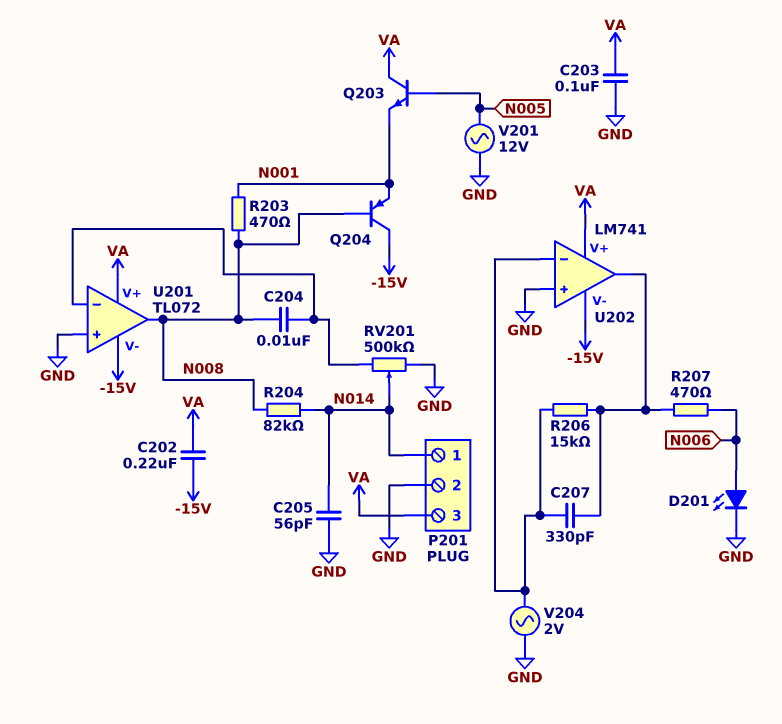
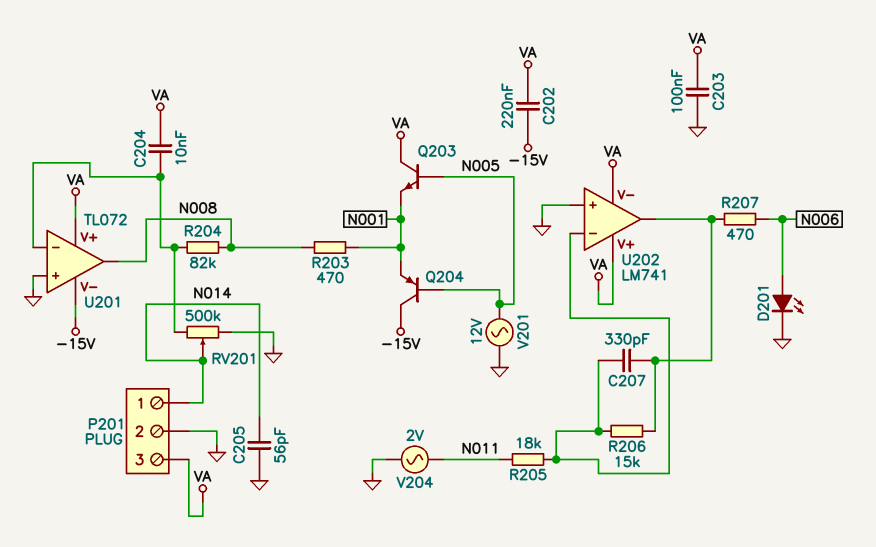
C204: 10nF (N008, U201/in-) -> 10nF (U201/in-, VA)
Q204: PNP (B N008, C -15V, E N001) -> PNP (B N005, C -15V, E N001)
R204: 82k (N008, N014) -> 82k (N008, U201/in-)
R205: none -> 18k (N011, U202/in-)
U202 pin V-: -15V -> VA
V204: AC 2V (GND, U202/in-) -> AC 2V (GND, N011)

